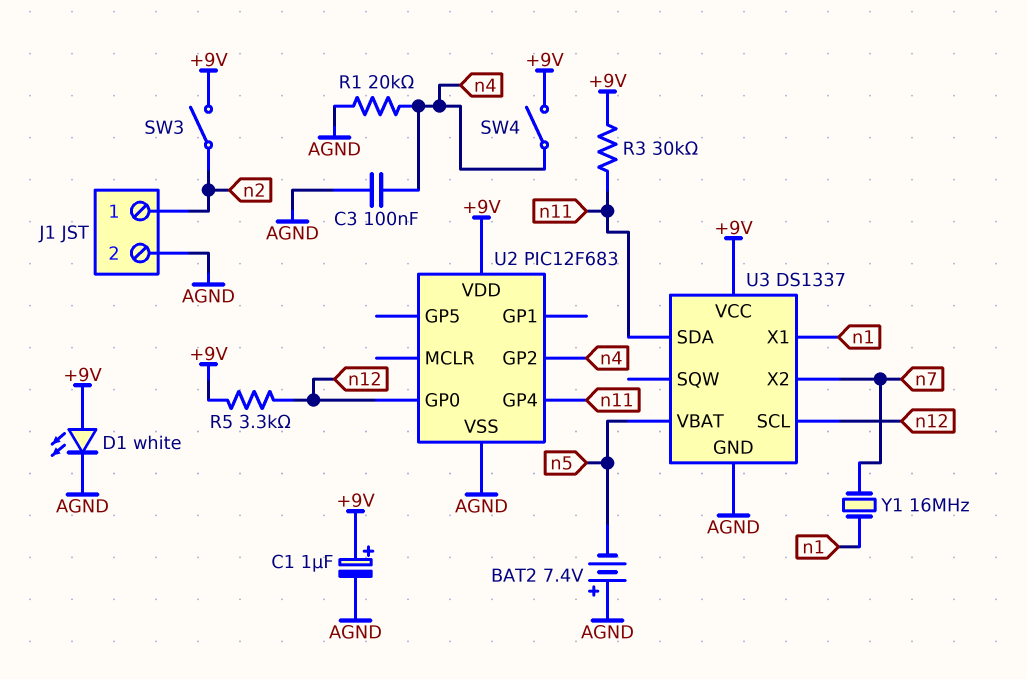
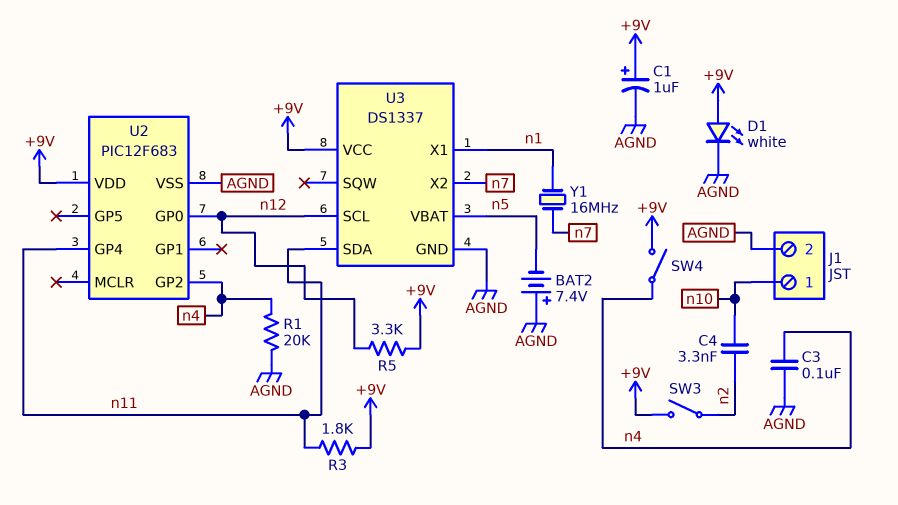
C4: none -> 3.3nF (n2, n10)
J1 pin 1: n2 -> n10
R3: 30k (+9V, n11) -> 1.8k (+9V, n11)

